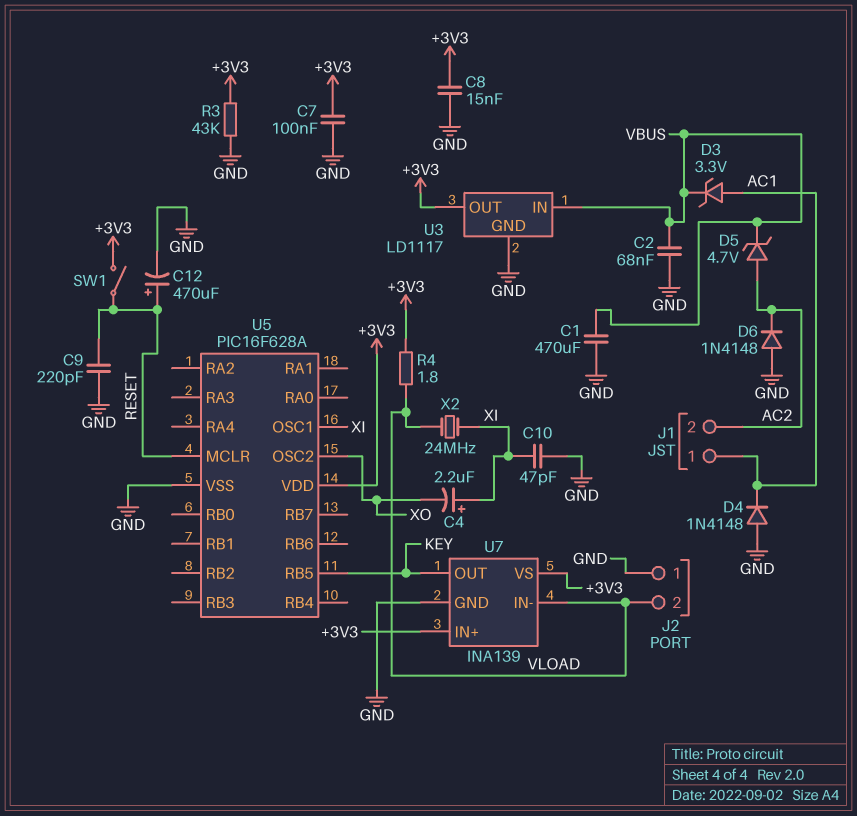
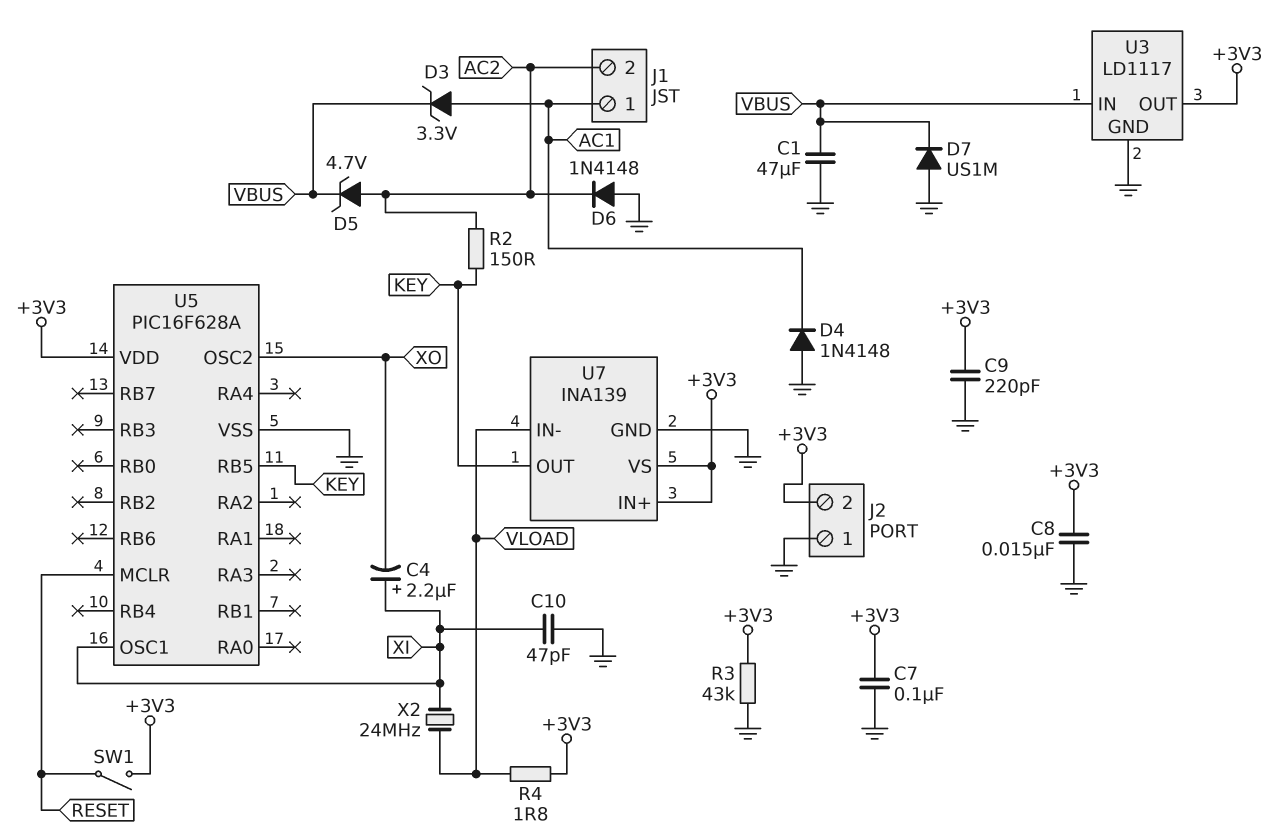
C1: 470uF (GND, VBUS) -> 47uF (GND, VBUS)
C2: 68nF (GND, VBUS) -> none
C9: 220pF (GND, RESET) -> 220pF (+3V3, GND)
C12: 470uF (plus RESET, minus GND) -> none
D7: none -> diode US1M (A GND, K VBUS)
J2 pin 2: VLOAD -> +3V3
R2: none -> 150 (AC2, KEY)

